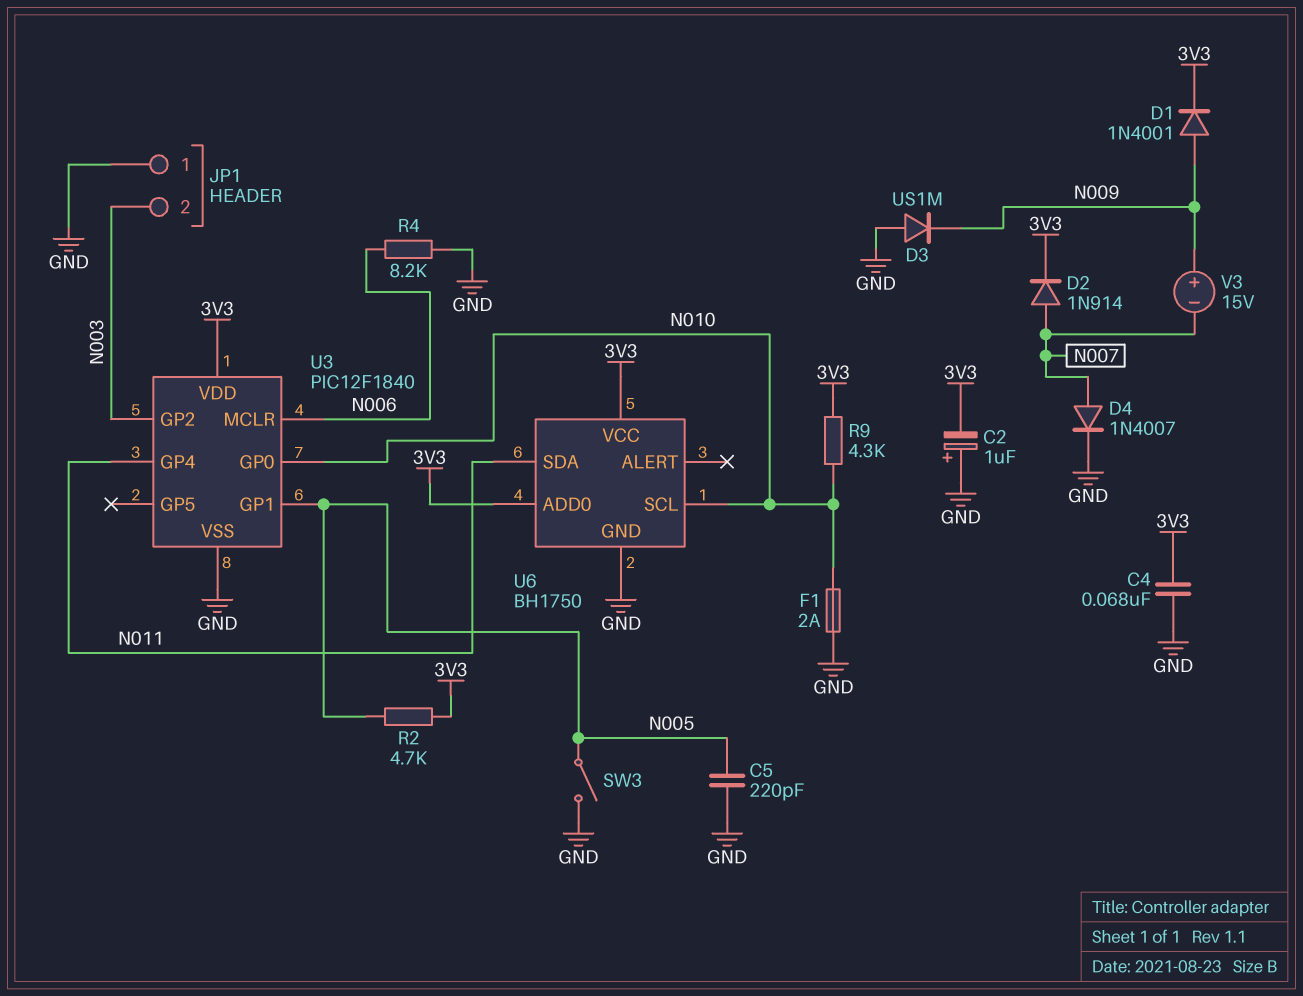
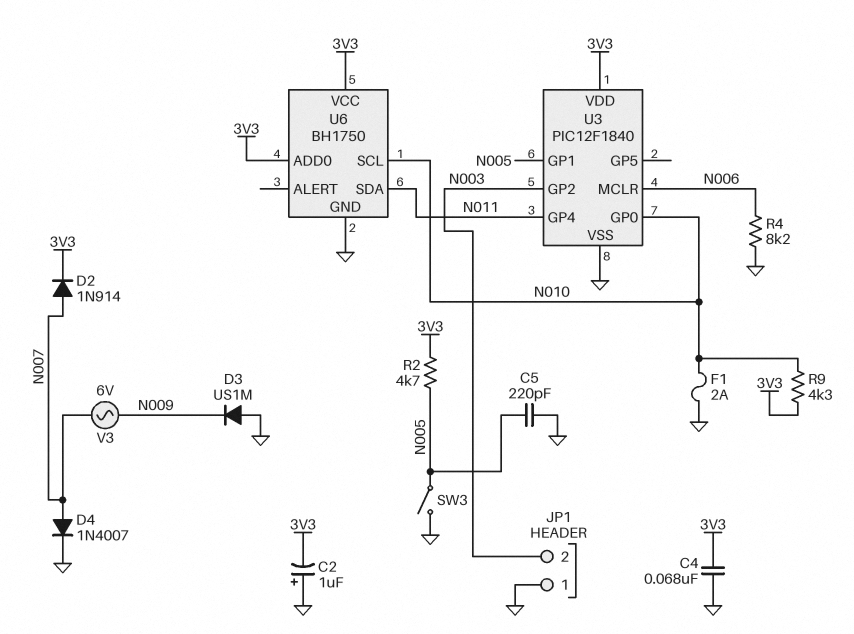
D1: diode 1N4001 (A N009, K 3V3) -> none
V3: 15V (plus N009, minus N007) -> AC 6V (N007, N009)

